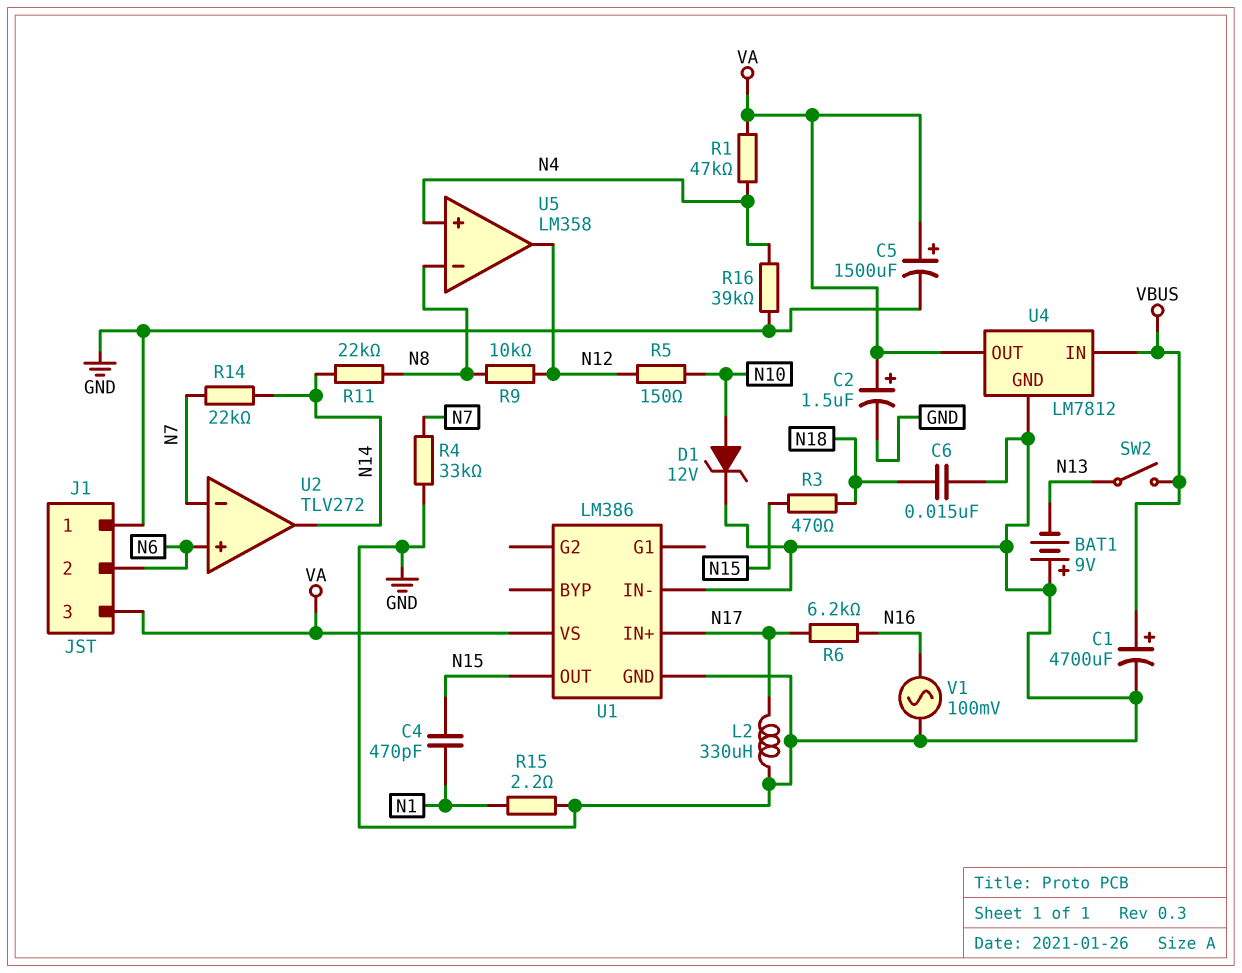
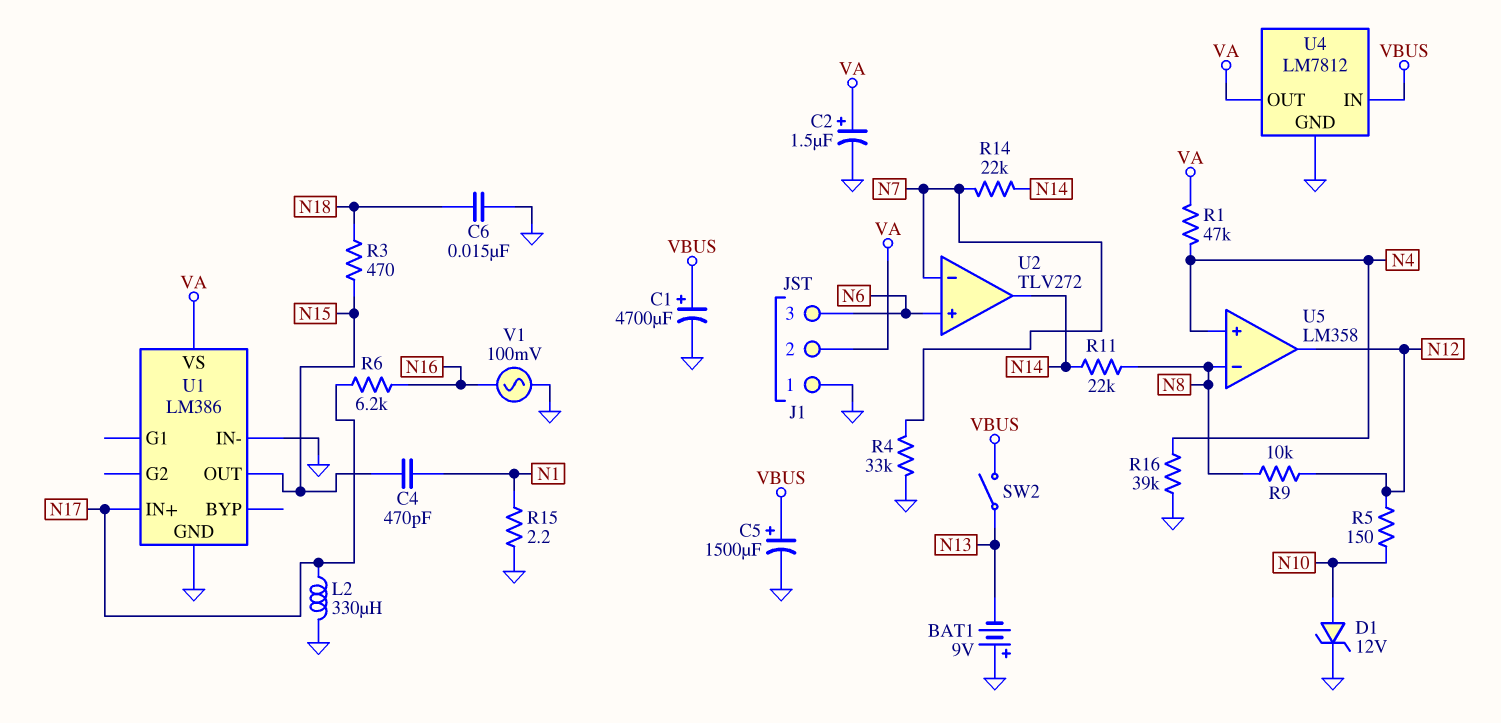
C5: 1500uF (plus VA, minus GND) -> 1500uF (plus VBUS, minus GND)
J1 pin 2: N6 -> VA
J1 pin 3: VA -> N6

